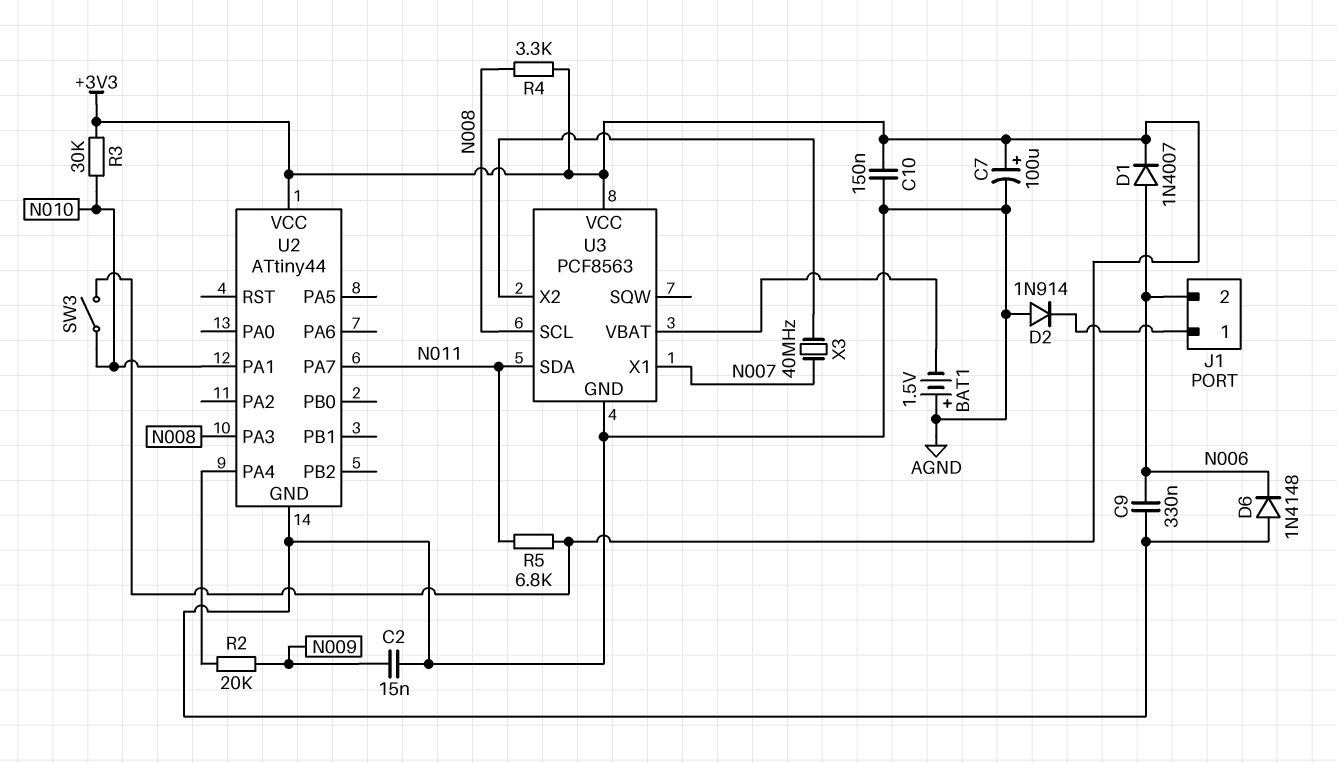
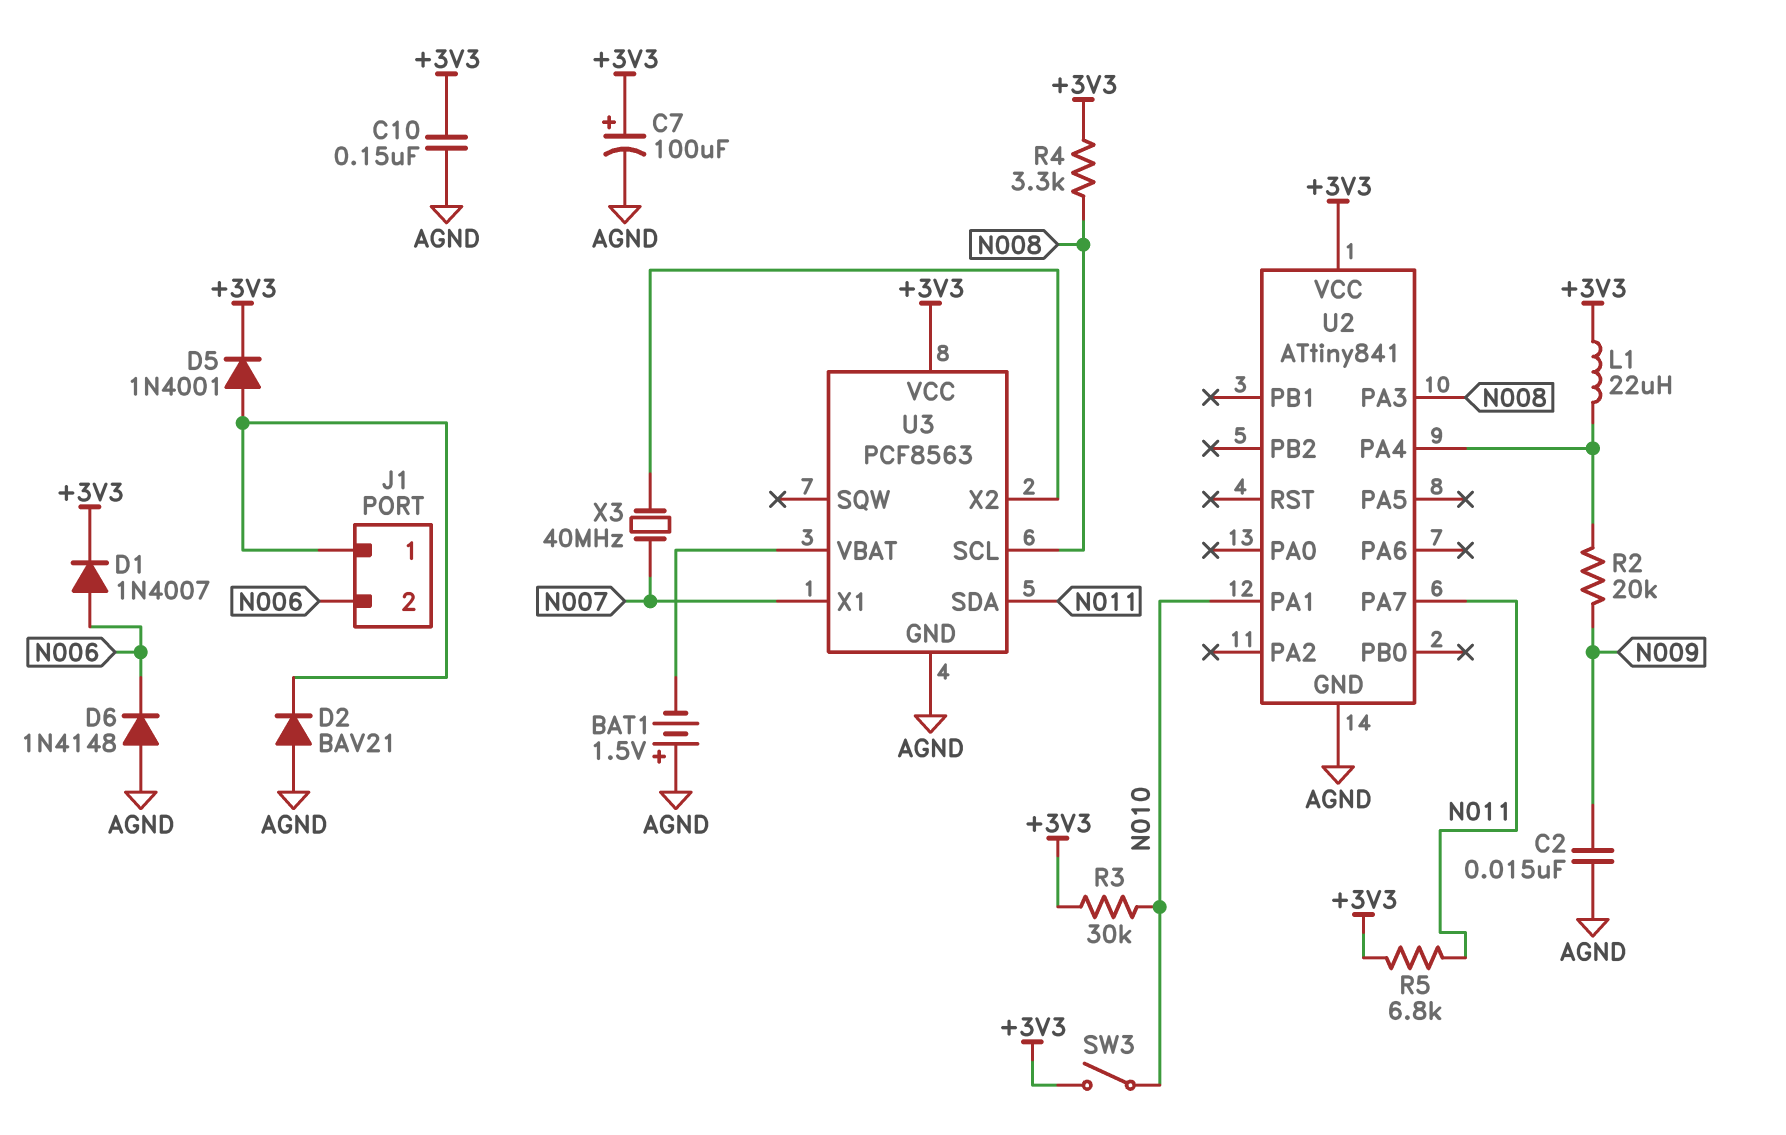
C9: 330nF (AGND, N006) -> none
D2: diode 1N914 (A AGND, K J1/1) -> diode BAV21 (A AGND, K J1/1)
D5: none -> diode 1N4001 (A J1/1, K +3V3)
L1: none -> 22uH (+3V3, U2/PA4)
U2: ATtiny44 -> ATtiny841

